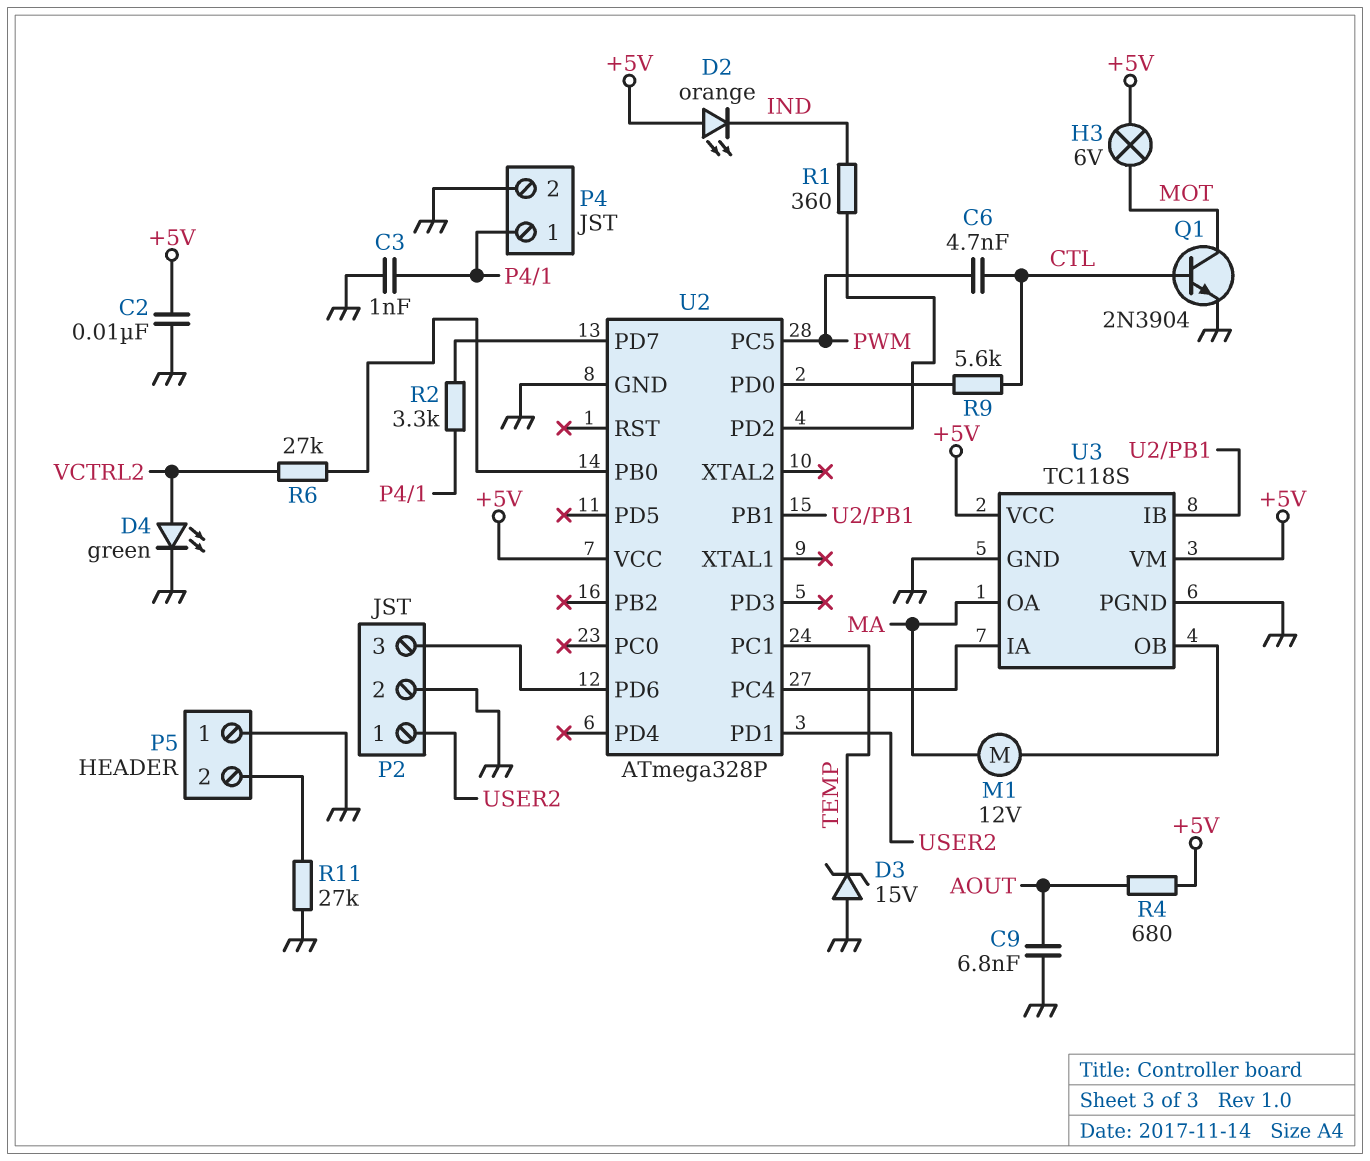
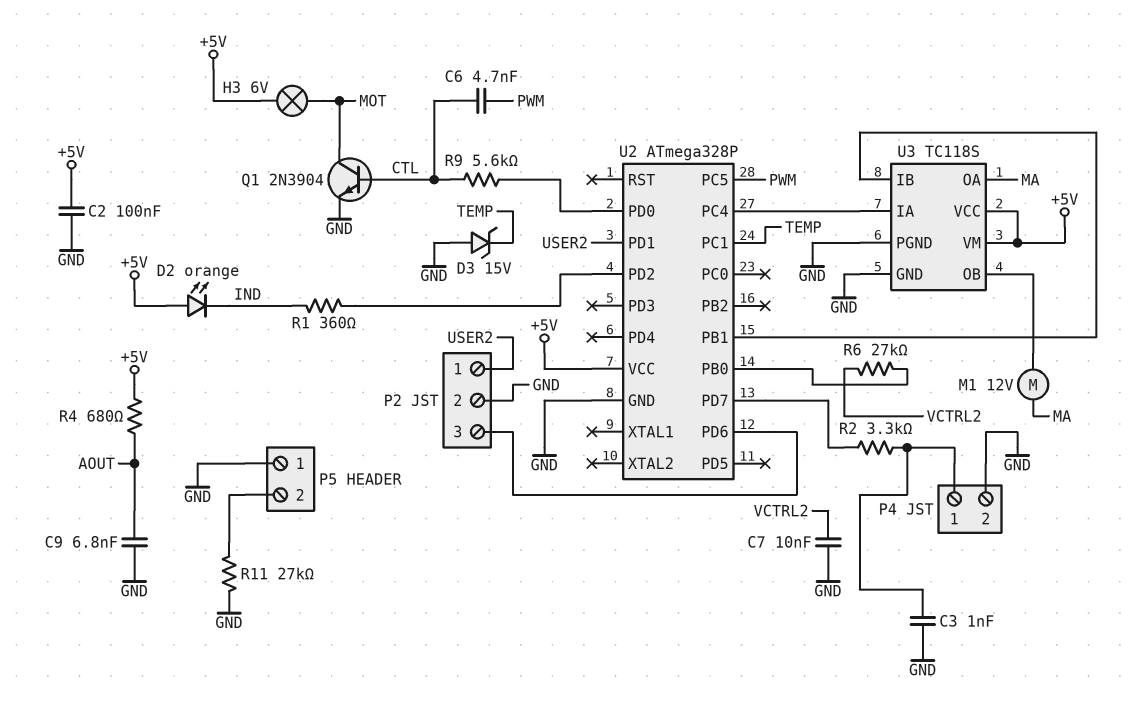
C2: 10nF (+5V, GND) -> 100nF (+5V, GND)
C7: none -> 10nF (GND, VCTRL2)
D4: LED green (A VCTRL2, K GND) -> none

